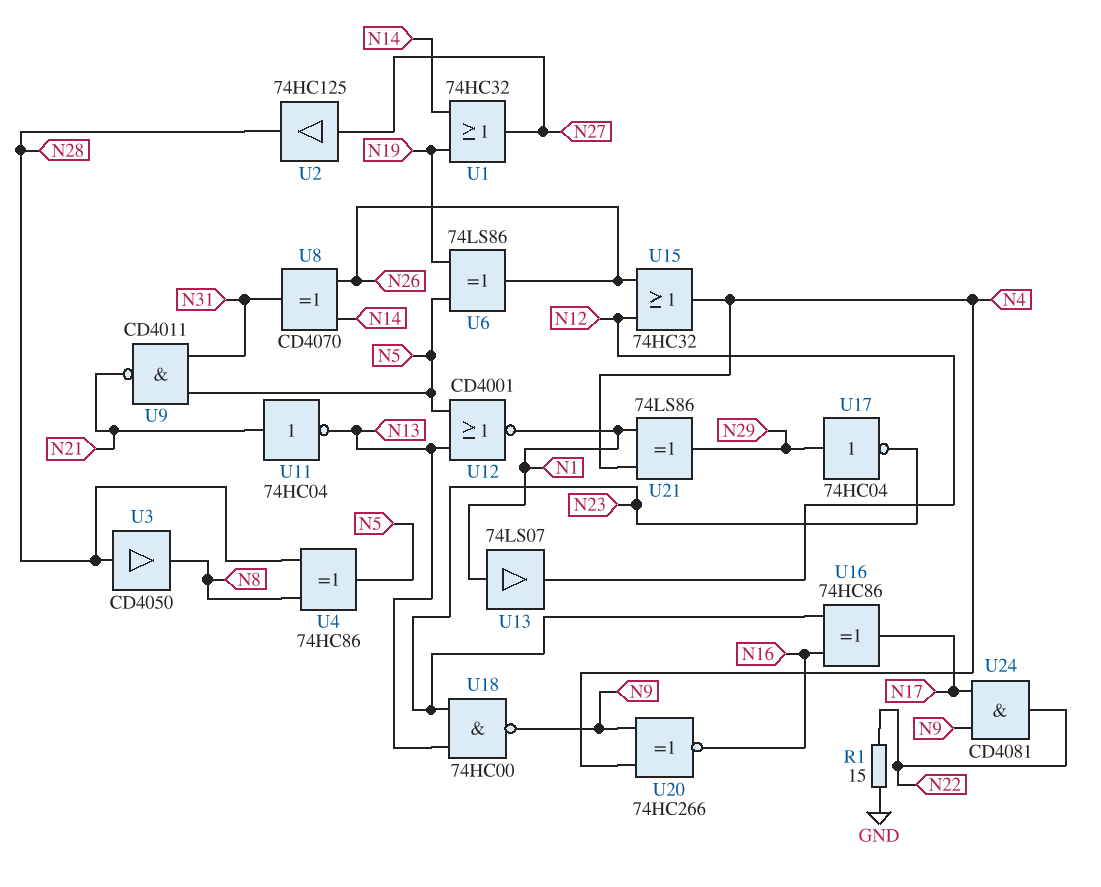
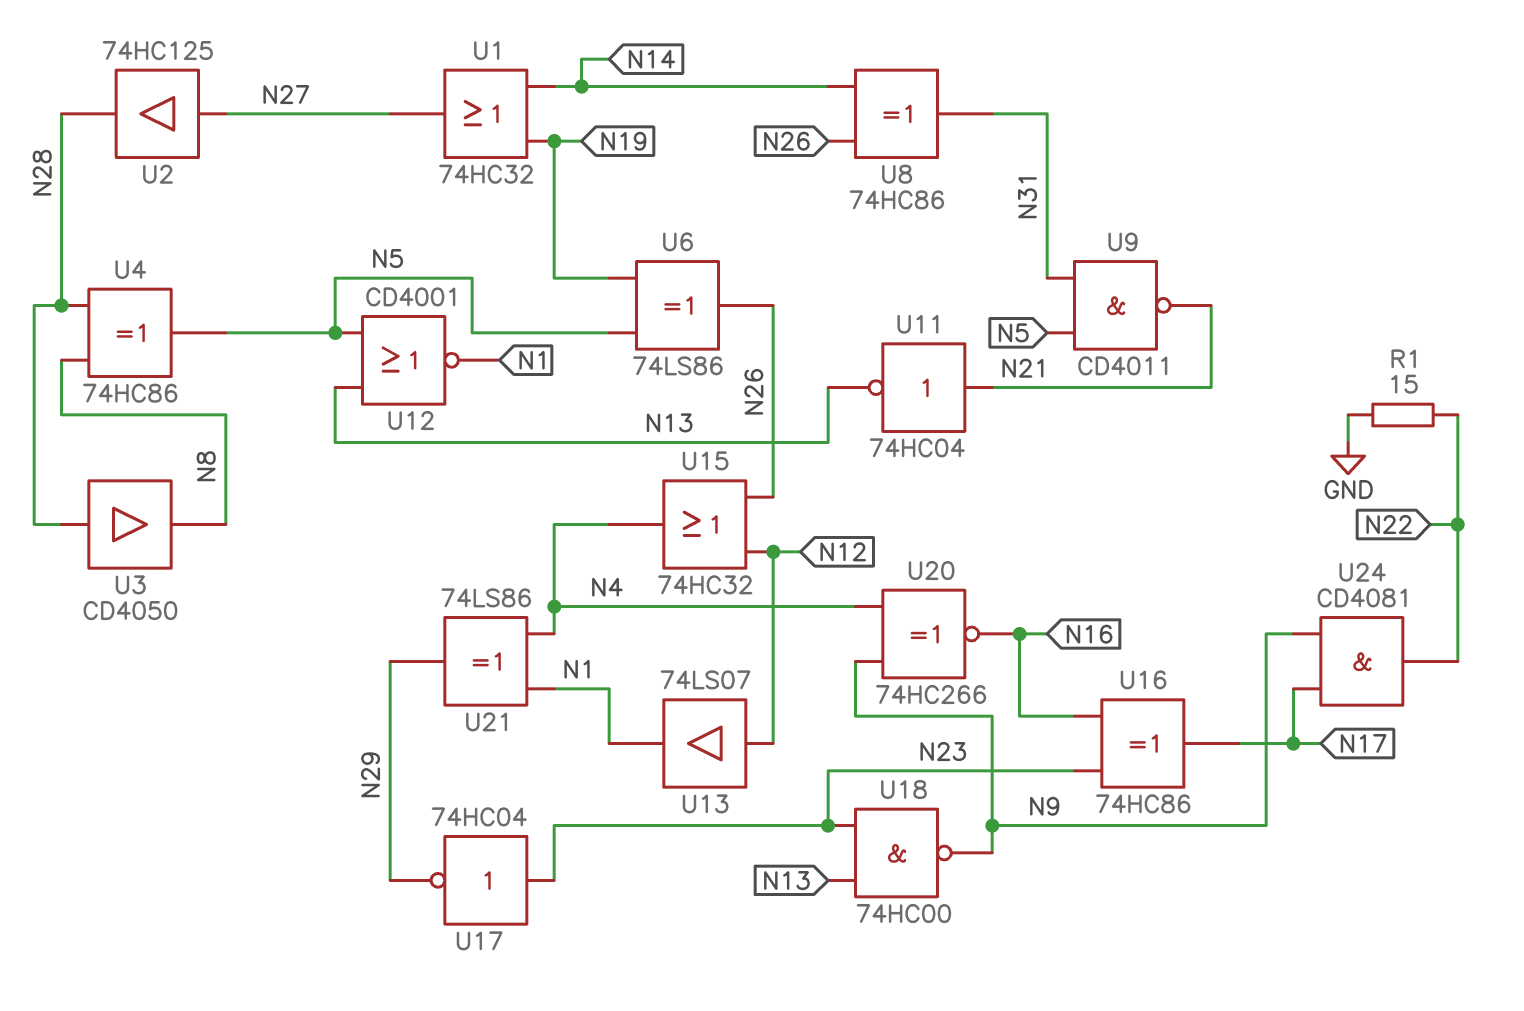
U8: XOR CD4070 (in N14, in N26, out N31) -> XOR 74HC86 (in N14, in N26, out N31)
U13: buffer 74LS07 (in N1, out N12) -> buffer 74LS07 (in N12, out N1)
U17: NOT 74HC04 (in N29, out N23) -> NOT 74HC04 (in N23, out N29)

